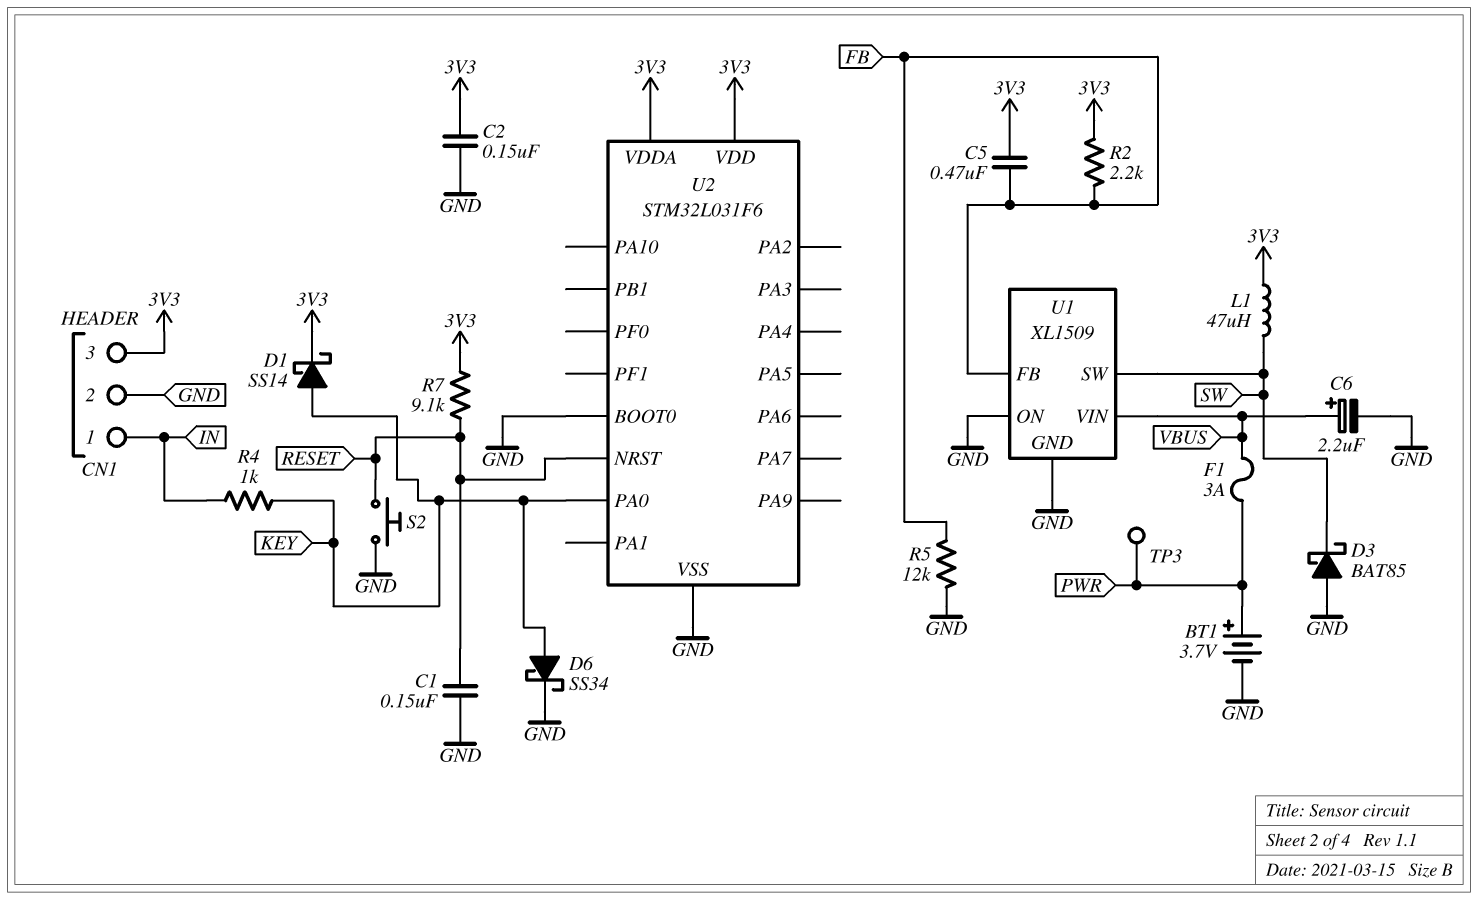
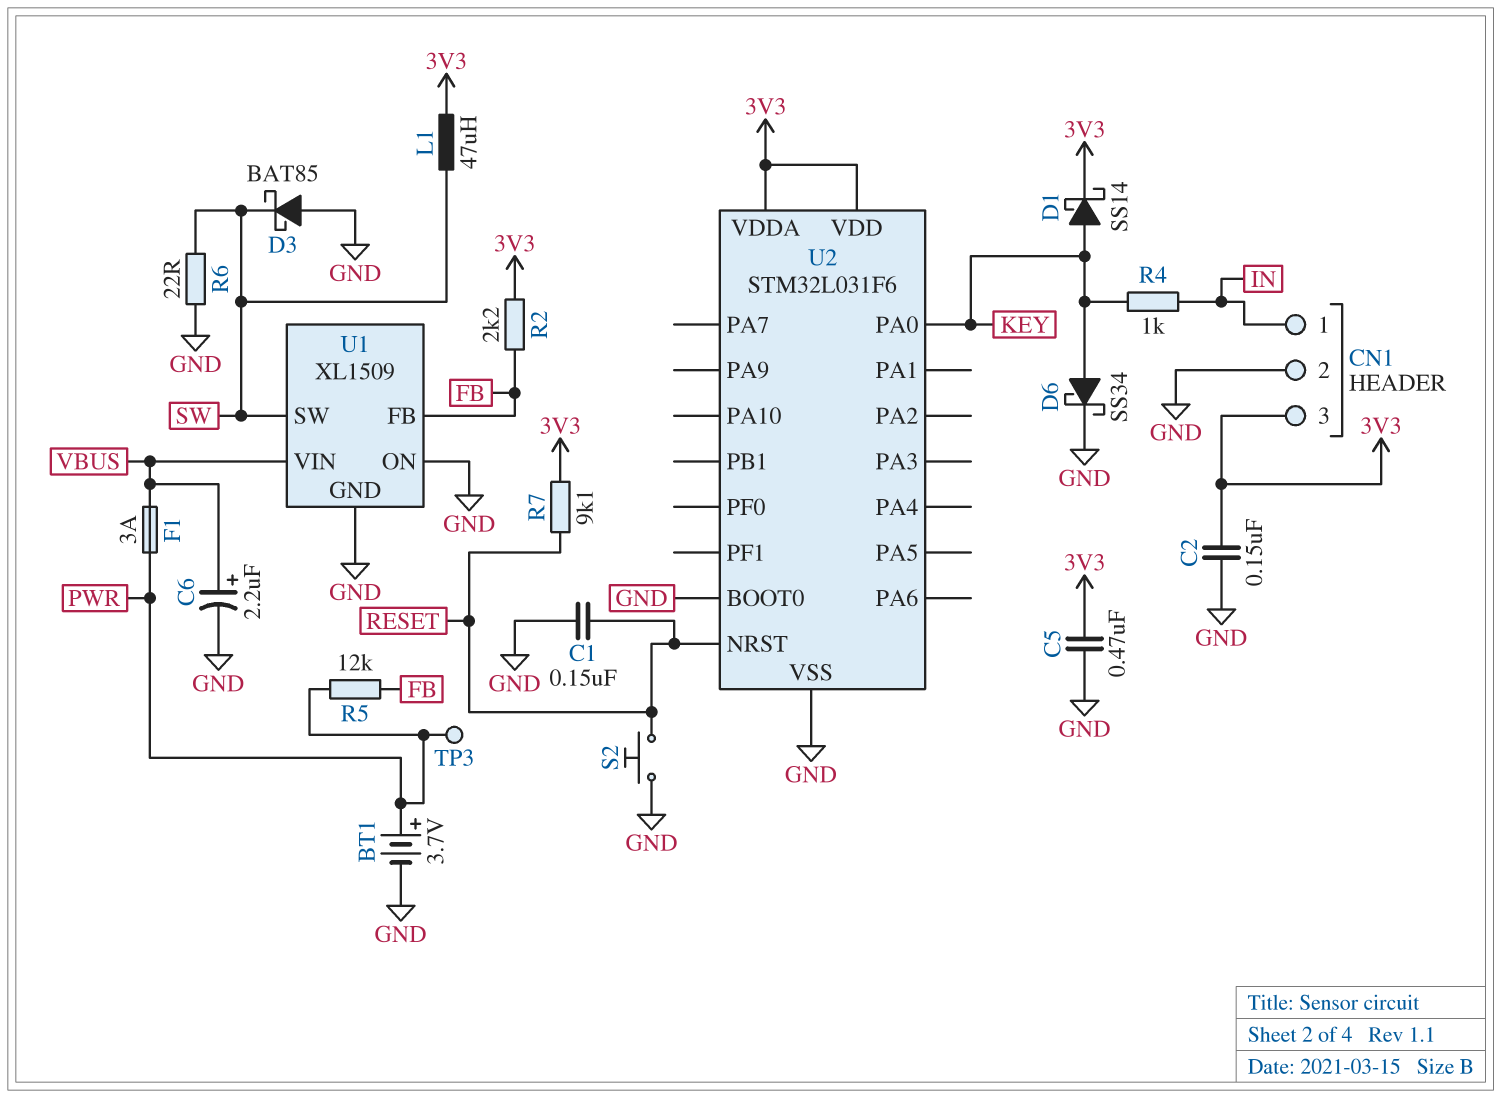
C5: 470nF (3V3, FB) -> 470nF (3V3, GND)
R5: 12k (FB, GND) -> 12k (FB, PWR)
R6: none -> 22 (GND, SW)

